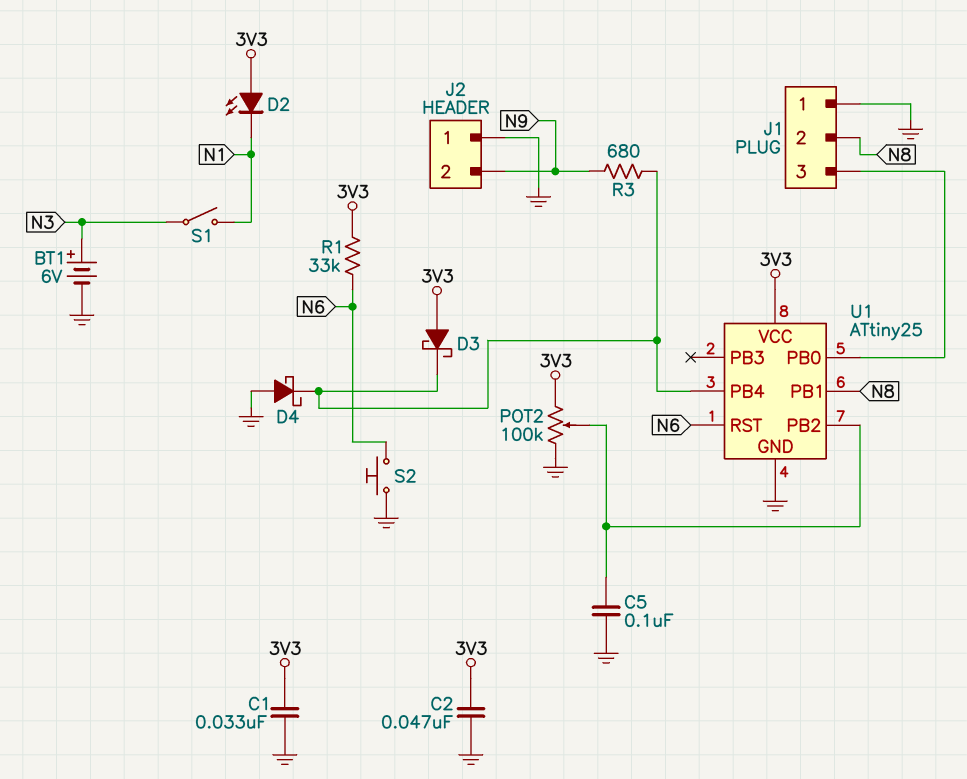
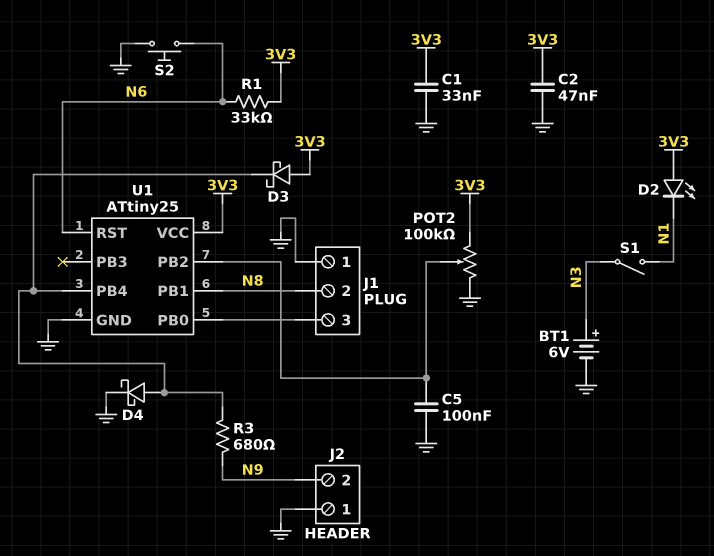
D4: schottky (A GND, K U1/PB4) -> schottky (A U1/PB4, K GND)

